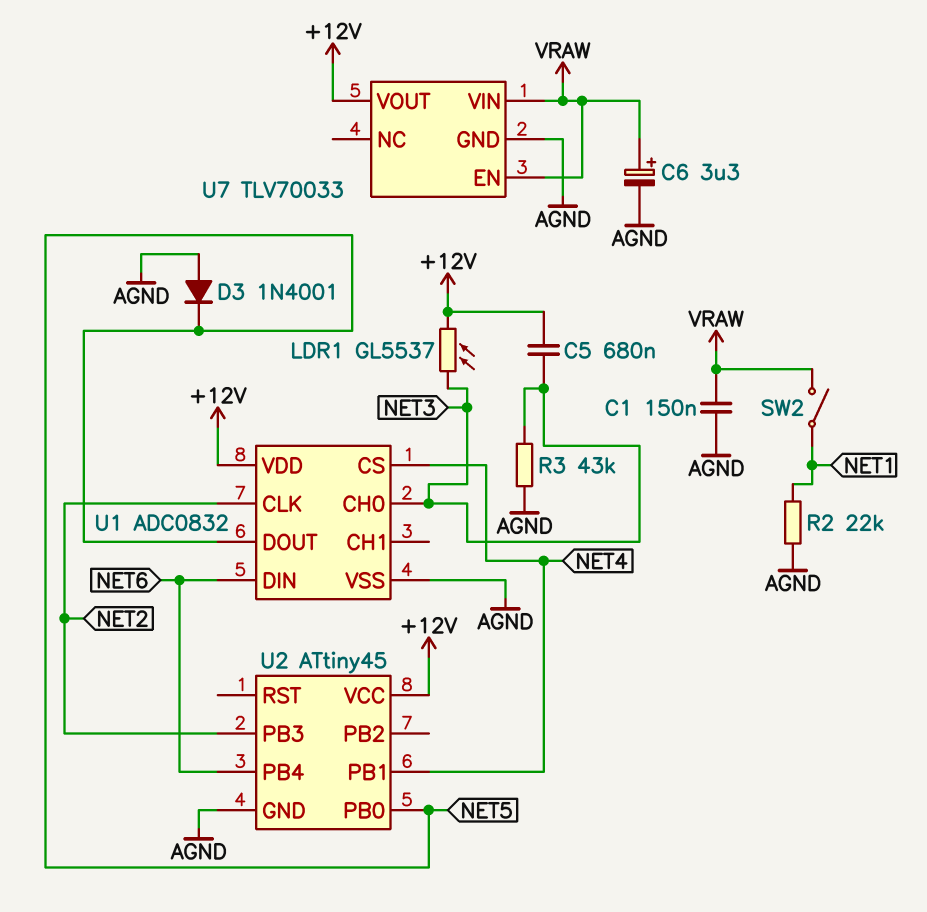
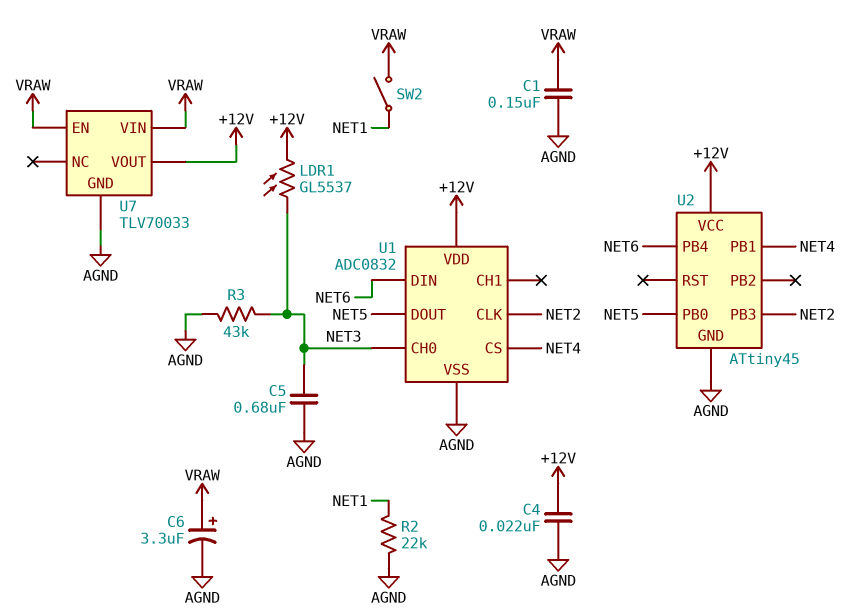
C4: none -> 22nF (+12V, AGND)
C5: 680nF (+12V, NET3) -> 680nF (AGND, NET3)
D3: diode 1N4001 (A AGND, K NET5) -> none

